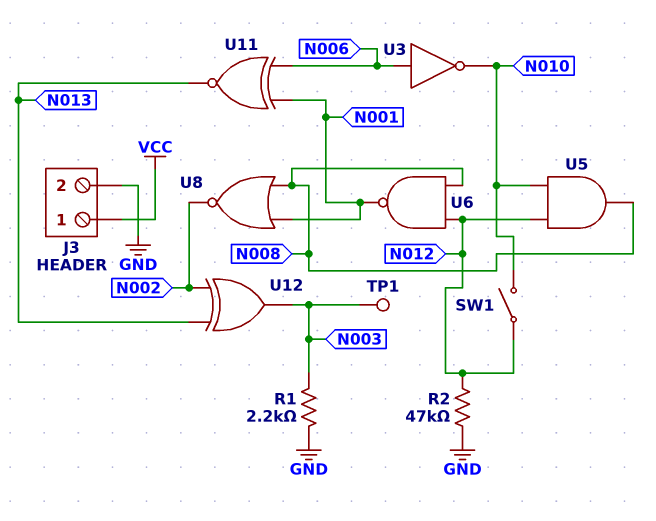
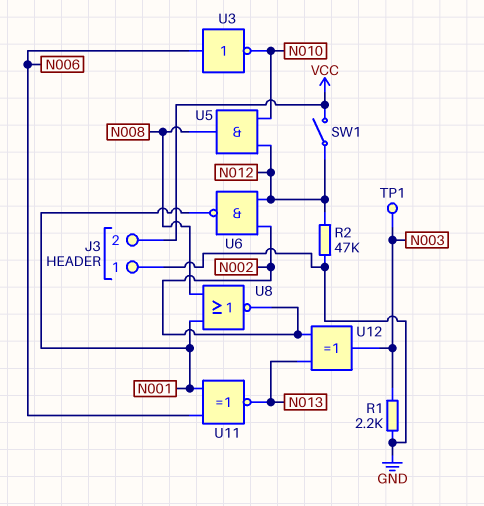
J3 pin 1: VCC -> GND
J3 pin 2: GND -> VCC
SW1: switch (N010, N012) -> switch (N012, VCC)
U6: NAND (in N008, in N012, out N001) -> NAND (in N002, in N012, out N001)

